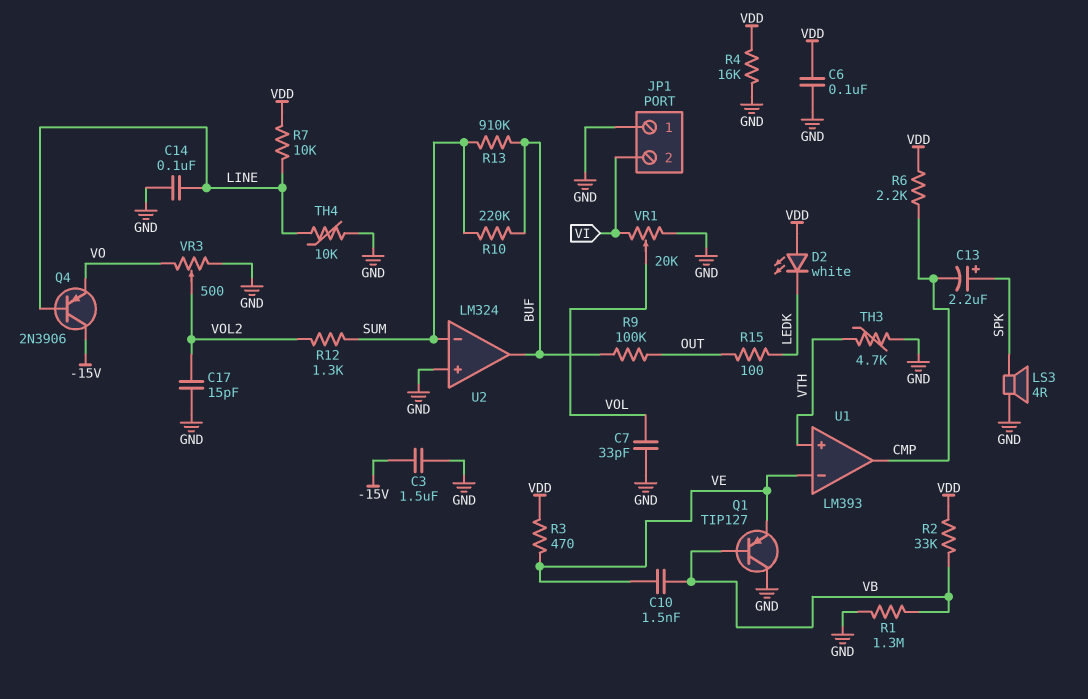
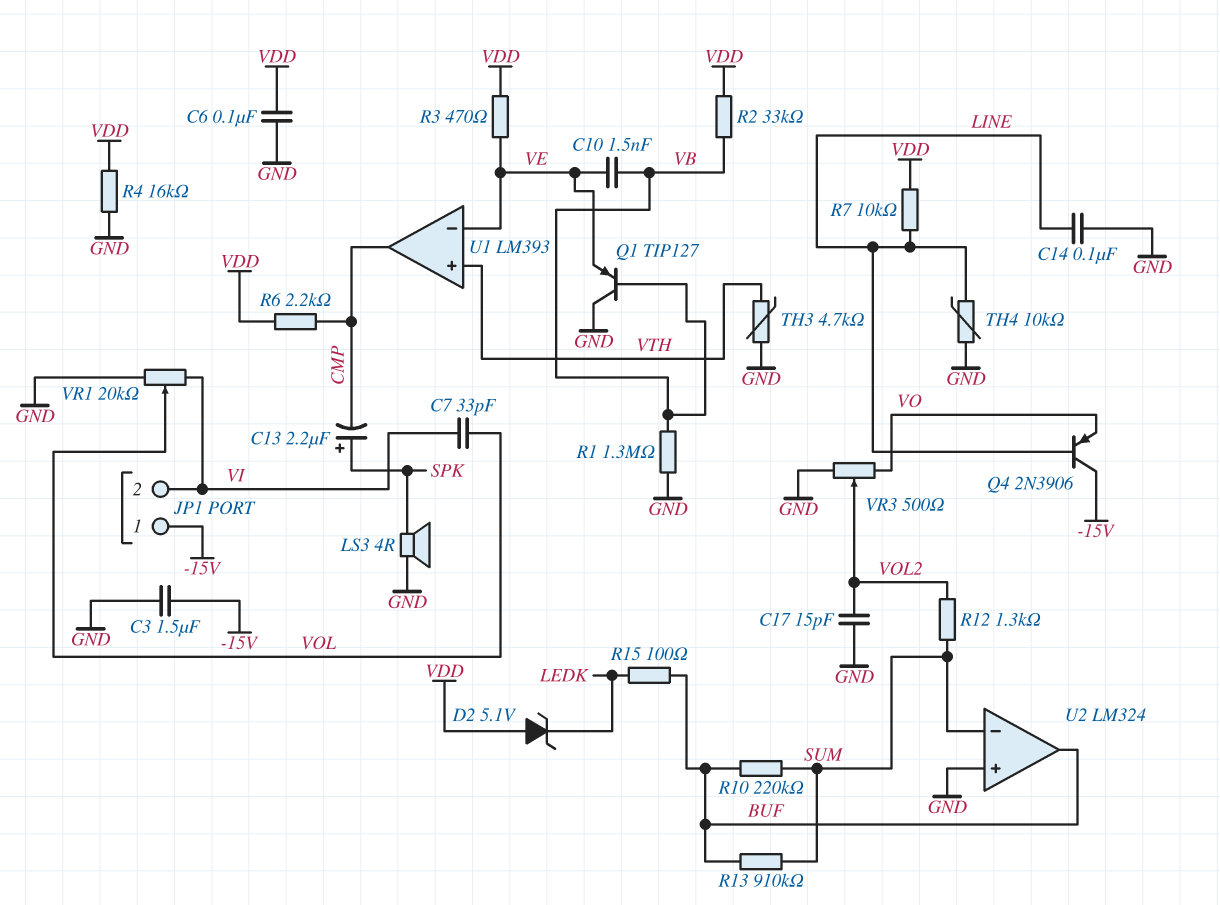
C7: 33pF (GND, VOL) -> 33pF (VI, VOL)
D2: LED white (A VDD, K LEDK) -> zener 5.1V (A VDD, K LEDK)
JP1 pin 1: GND -> -15V
R9: 100k (BUF, OUT) -> none
R15: 100 (LEDK, OUT) -> 100 (BUF, LEDK)

